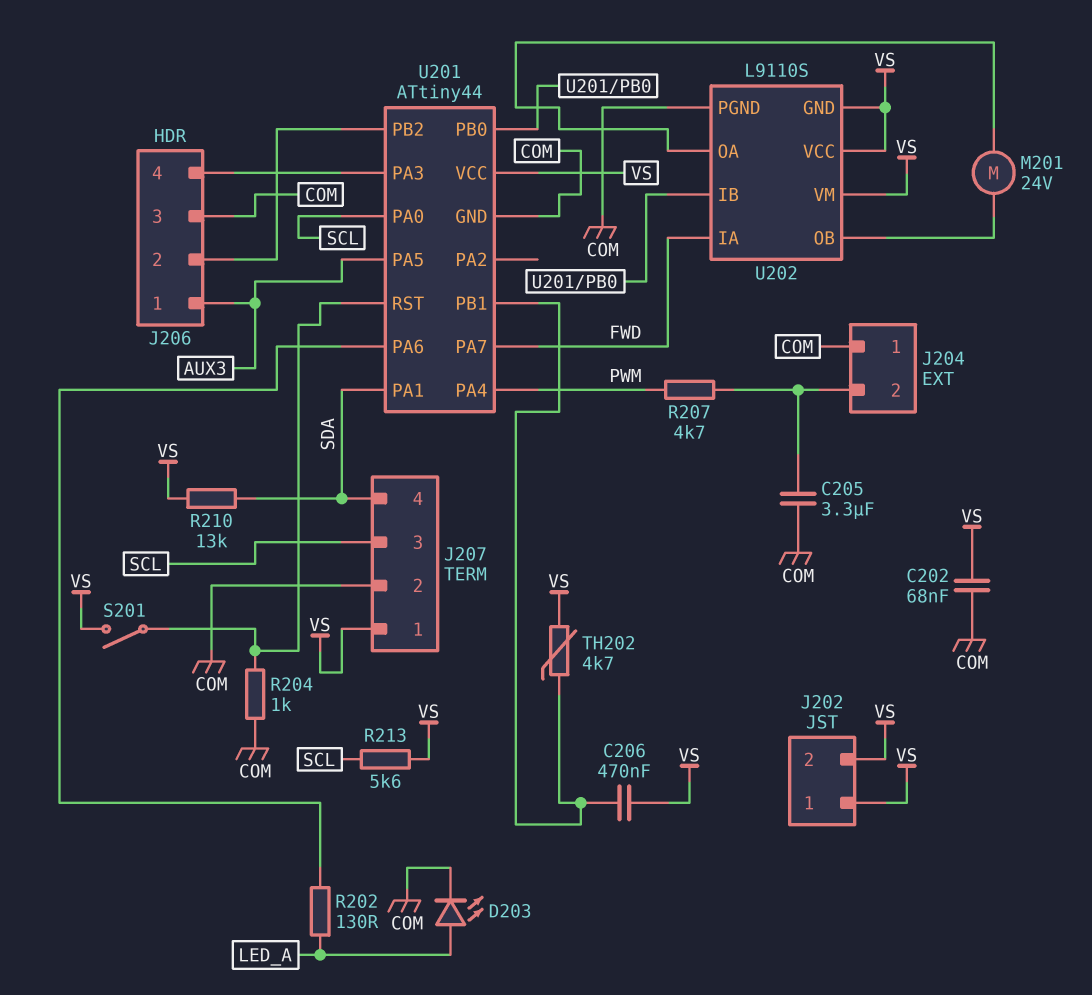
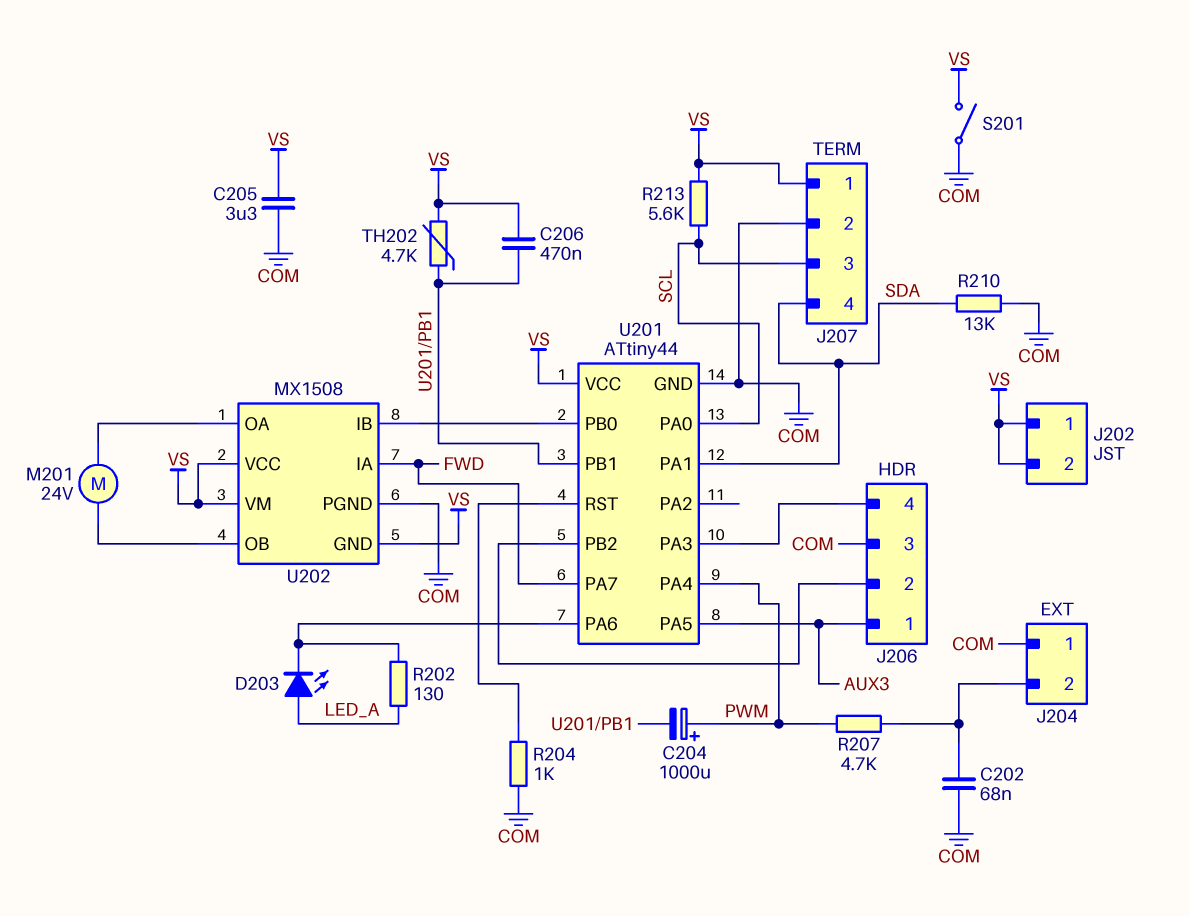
C202: 68nF (COM, VS) -> 68nF (COM, J204/2)
C204: none -> 1000uF (plus PWM, minus U201/PB1)
C205: 3.3uF (COM, J204/2) -> 3.3uF (COM, VS)
D203: LED (A LED_A, K COM) -> LED (A LED_A, K U201/PA6)
R210: 13k (SDA, VS) -> 13k (COM, SDA)
S201: switch (U201/RST, VS) -> switch (COM, VS)
U202: L9110S -> MX1508

